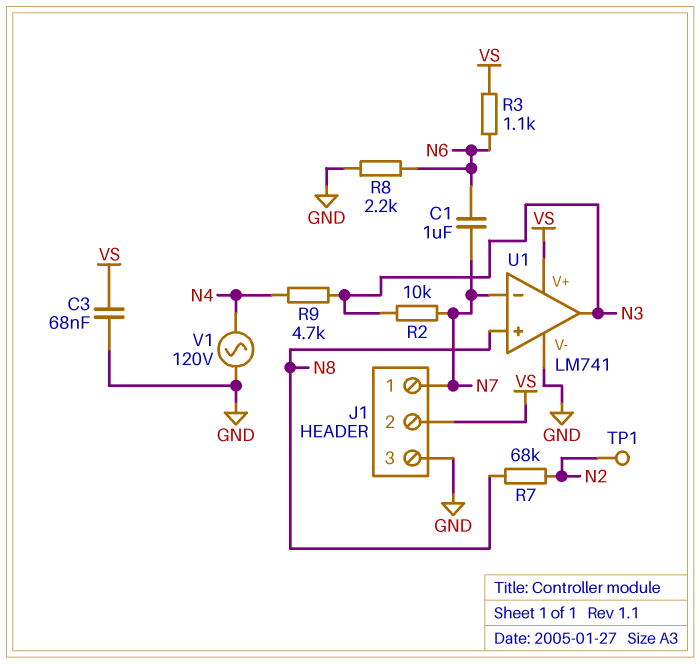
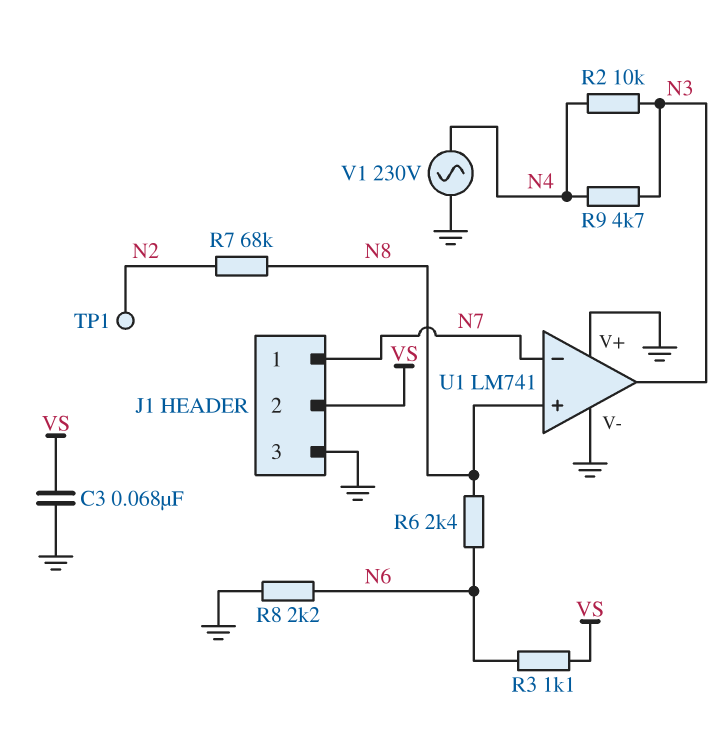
C1: 1uF (N6, N7) -> none
R2: 10k (N3, N7) -> 10k (N3, N4)
R6: none -> 2.4k (N6, N8)
U1 pin V+: VS -> GND
V1: AC 120V (GND, N4) -> AC 230V (GND, N4)

